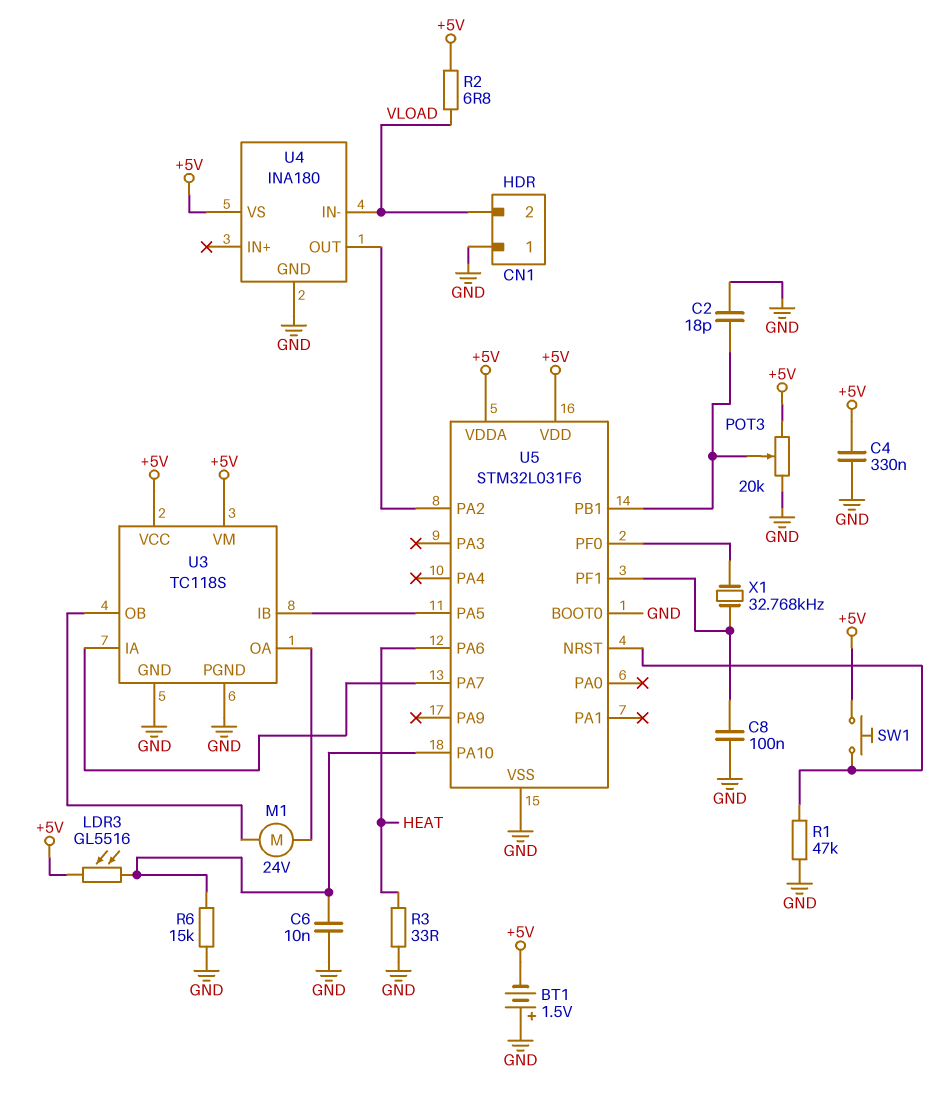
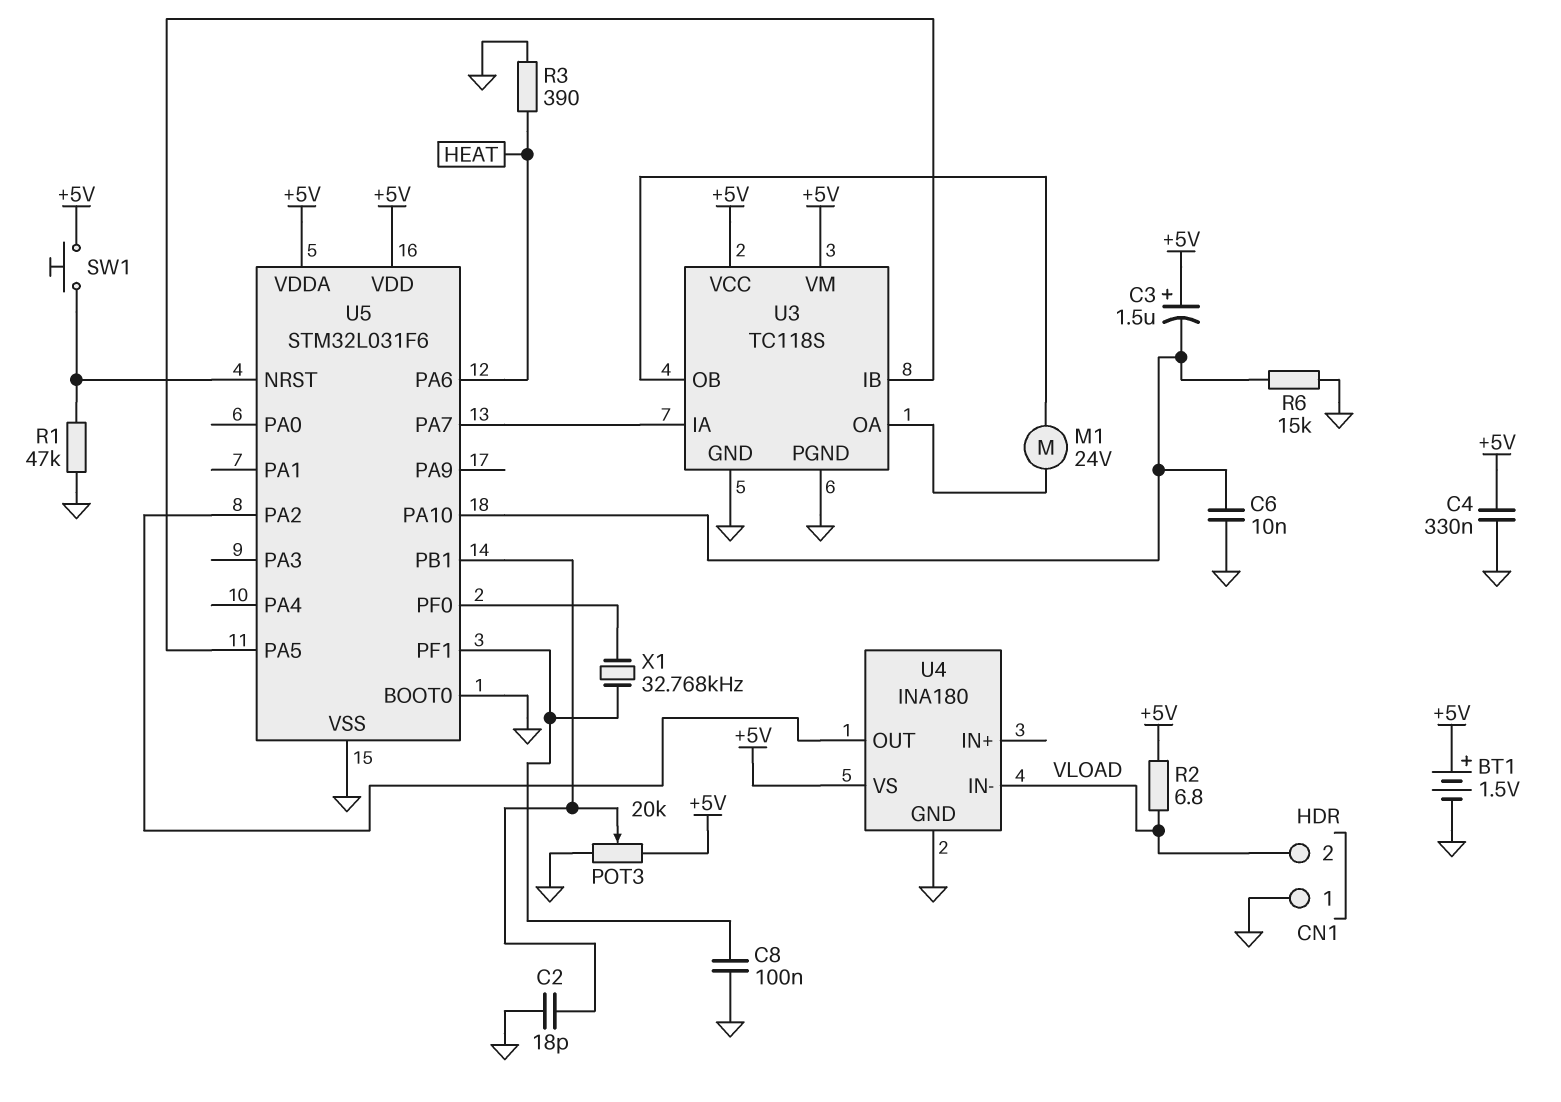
BT1: 1.5V (plus GND, minus +5V) -> 1.5V (plus +5V, minus GND)
C3: none -> 1.5uF (plus +5V, minus U5/PA10)
LDR3: GL5516 (+5V, U5/PA10) -> none
R3: 33 (GND, HEAT) -> 390 (GND, HEAT)

